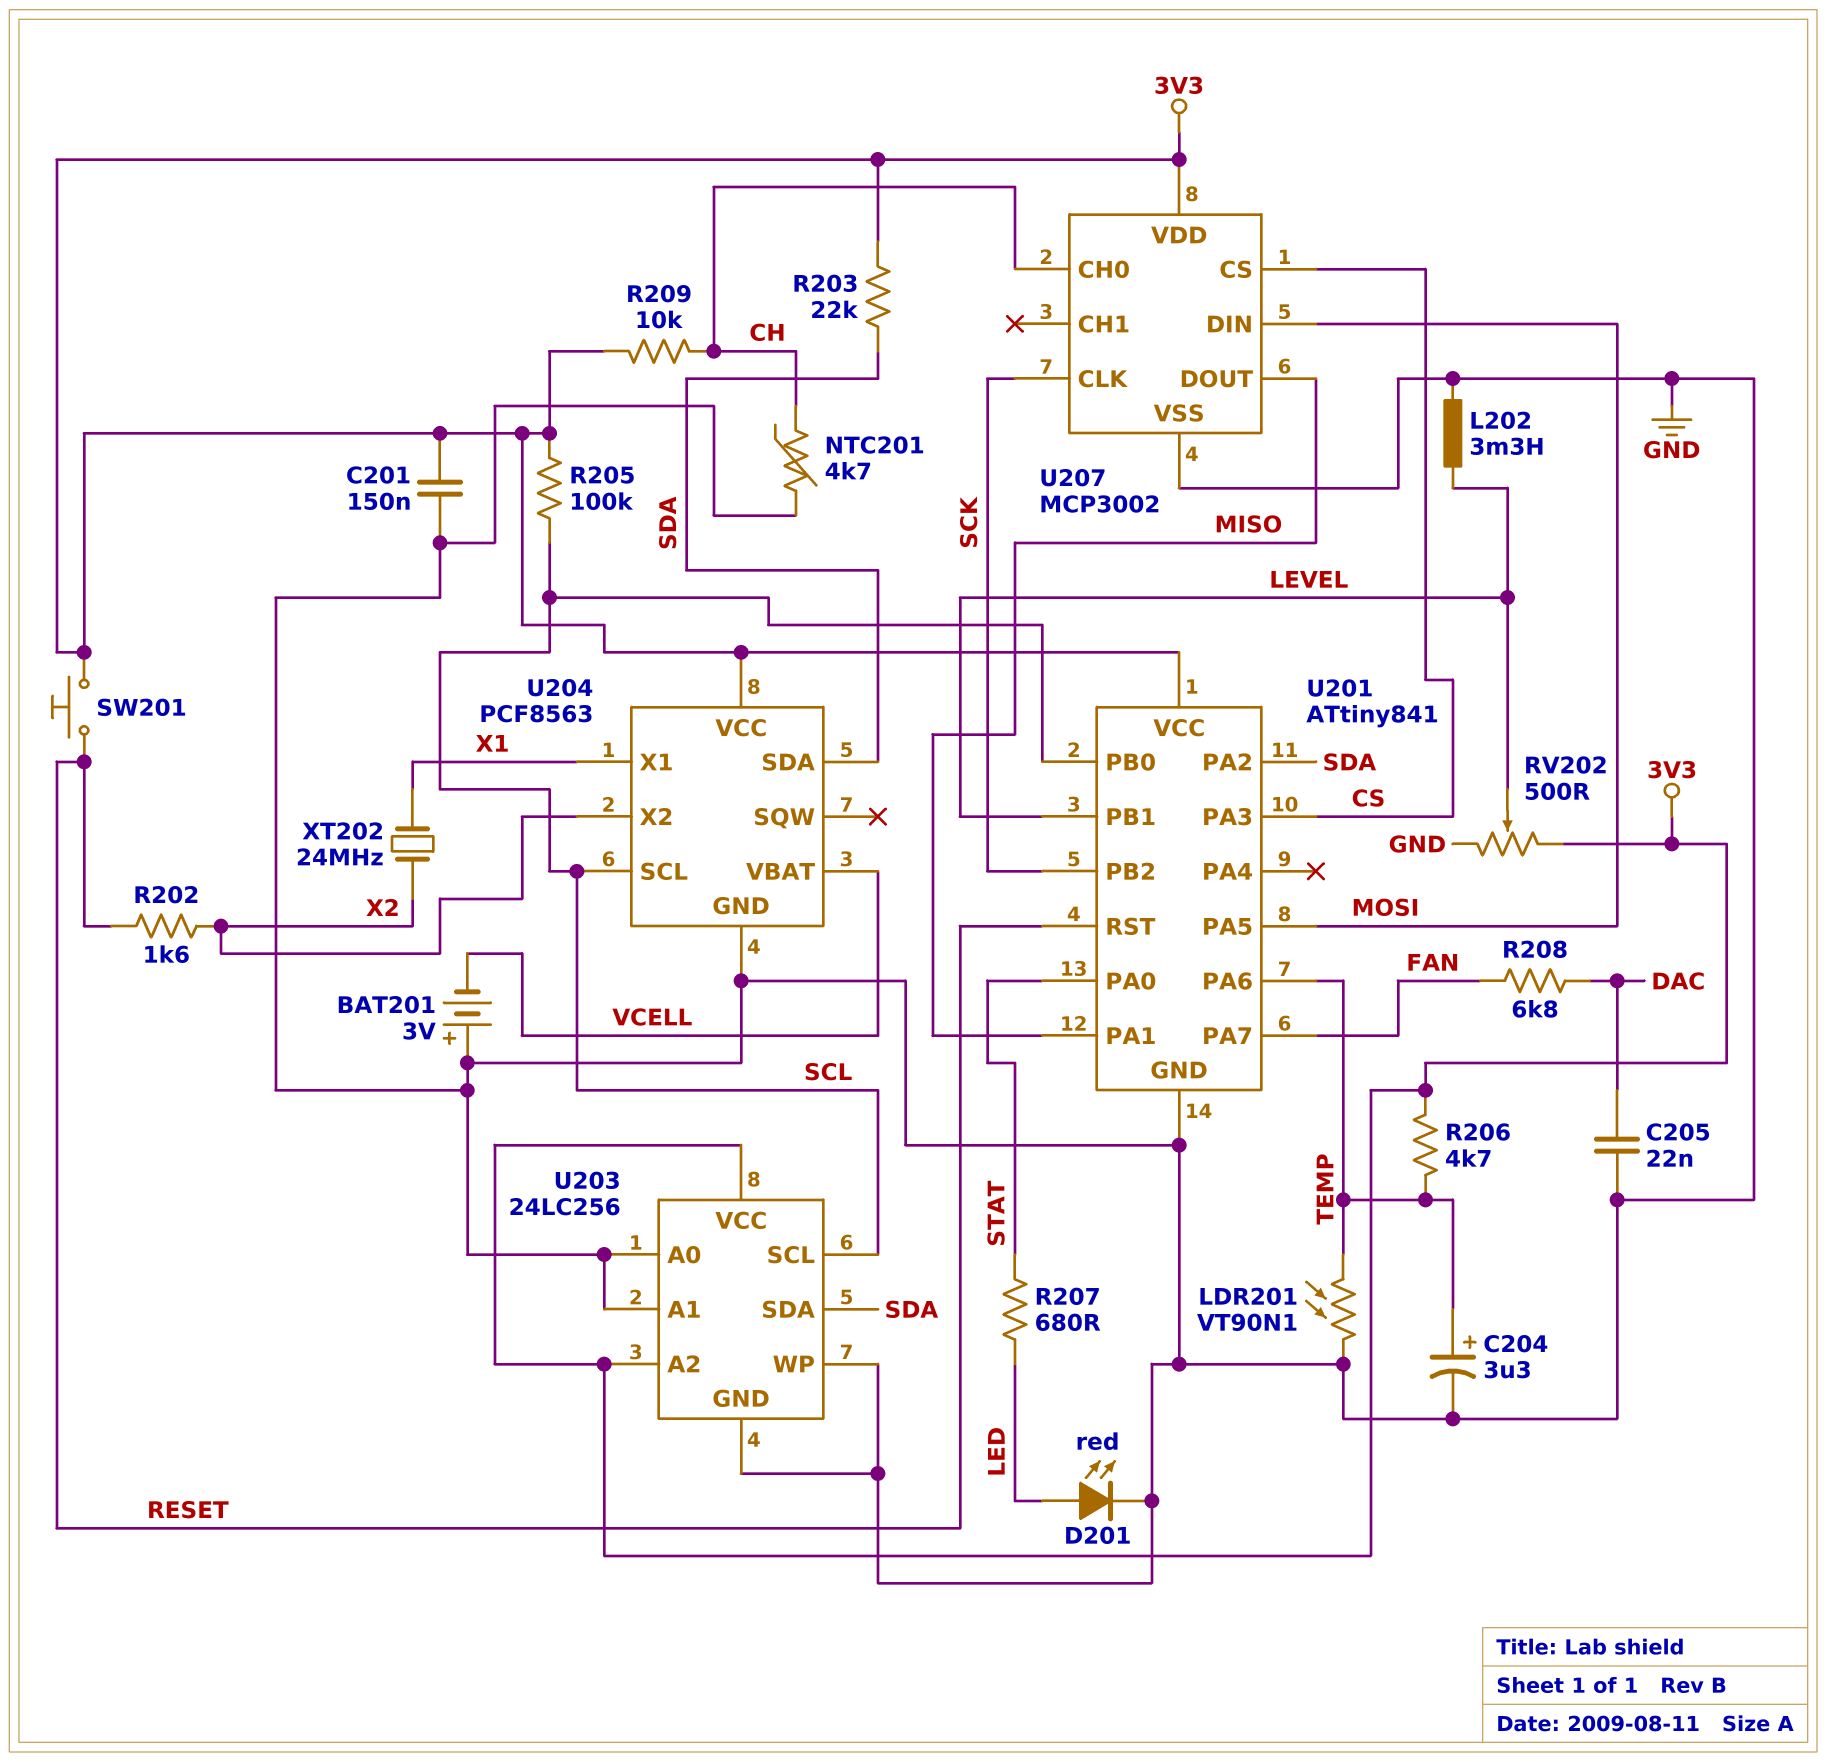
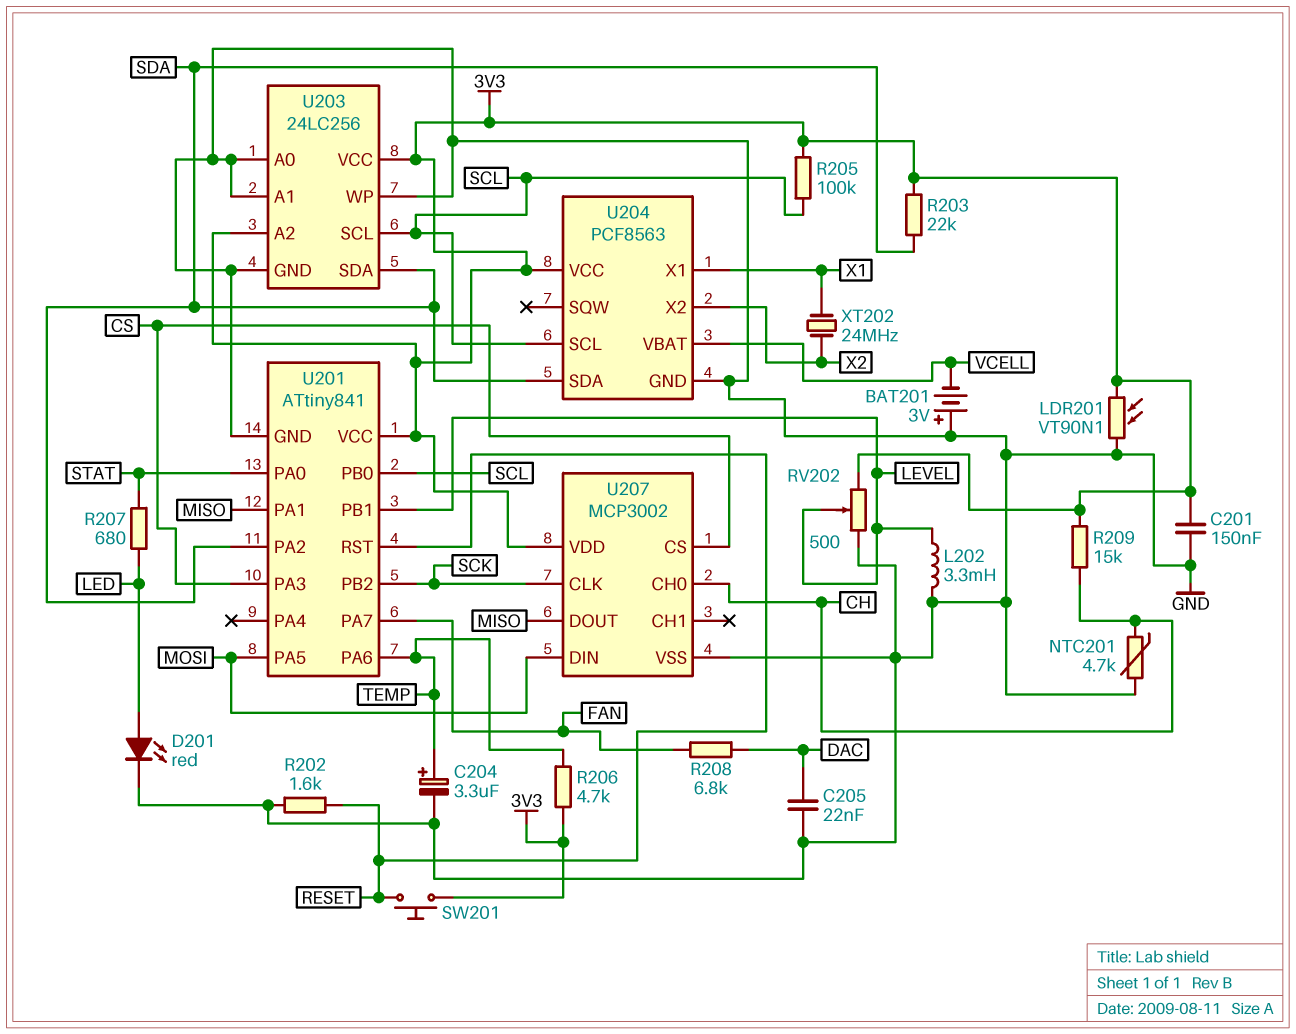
LDR201: VT90N1 (GND, TEMP) -> VT90N1 (3V3, GND)
R202: 1.6k (RESET, X2) -> 1.6k (GND, RESET)
R209: 10k (3V3, CH) -> 15k (3V3, CH)

